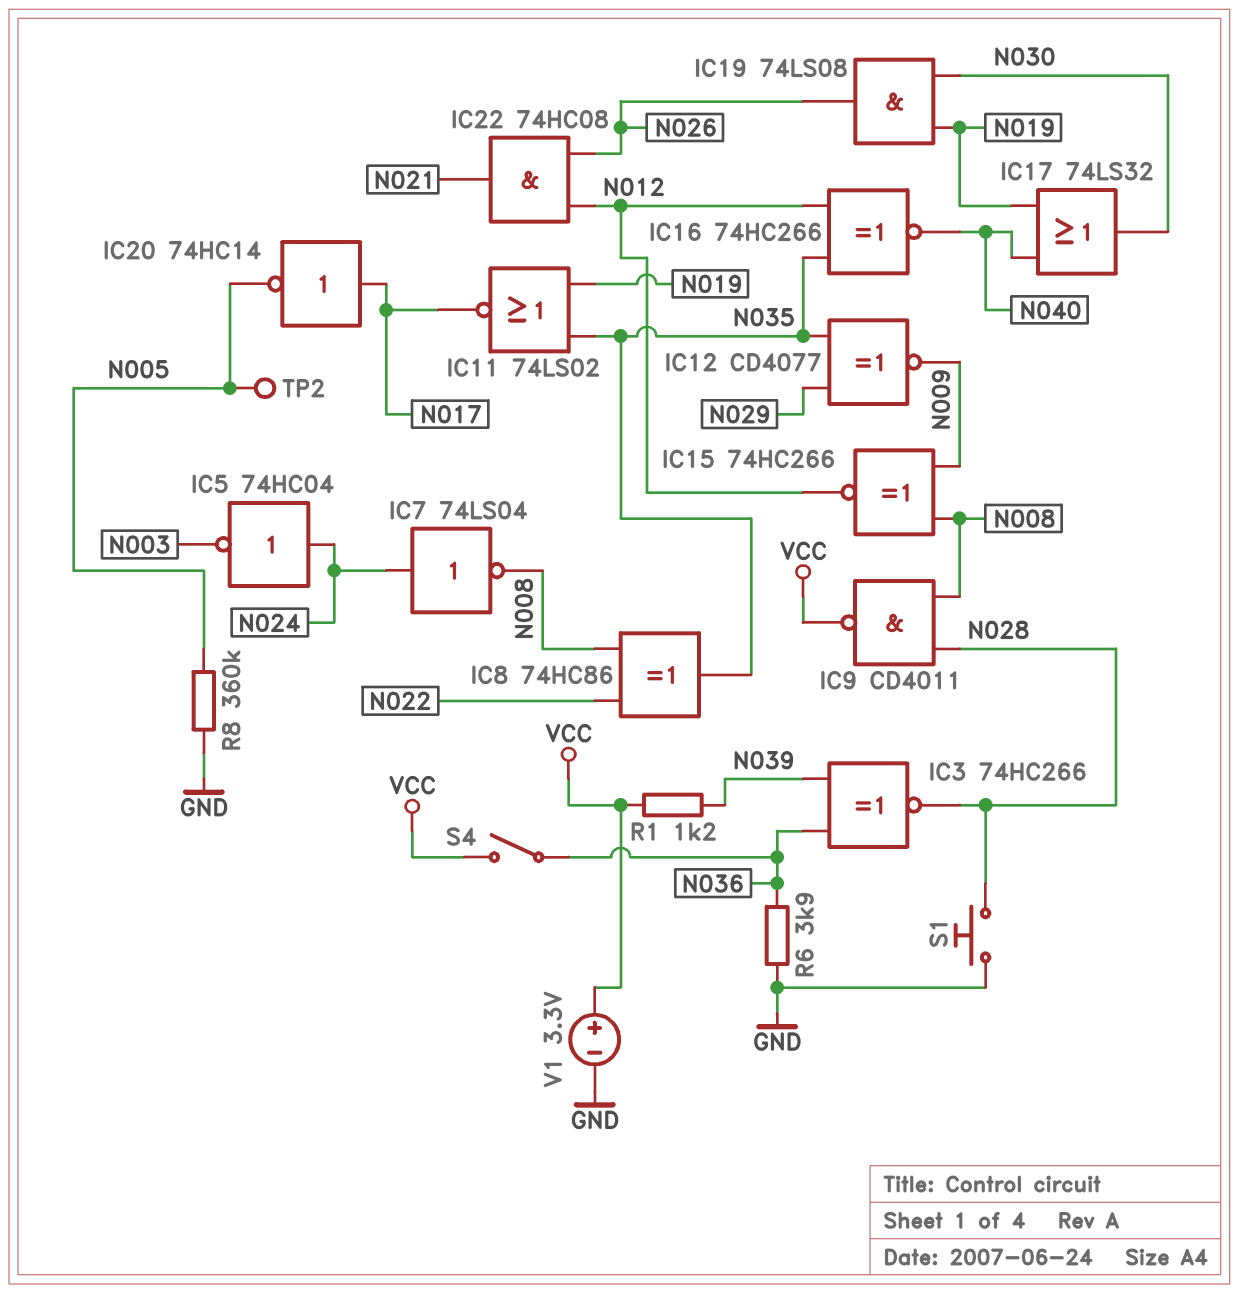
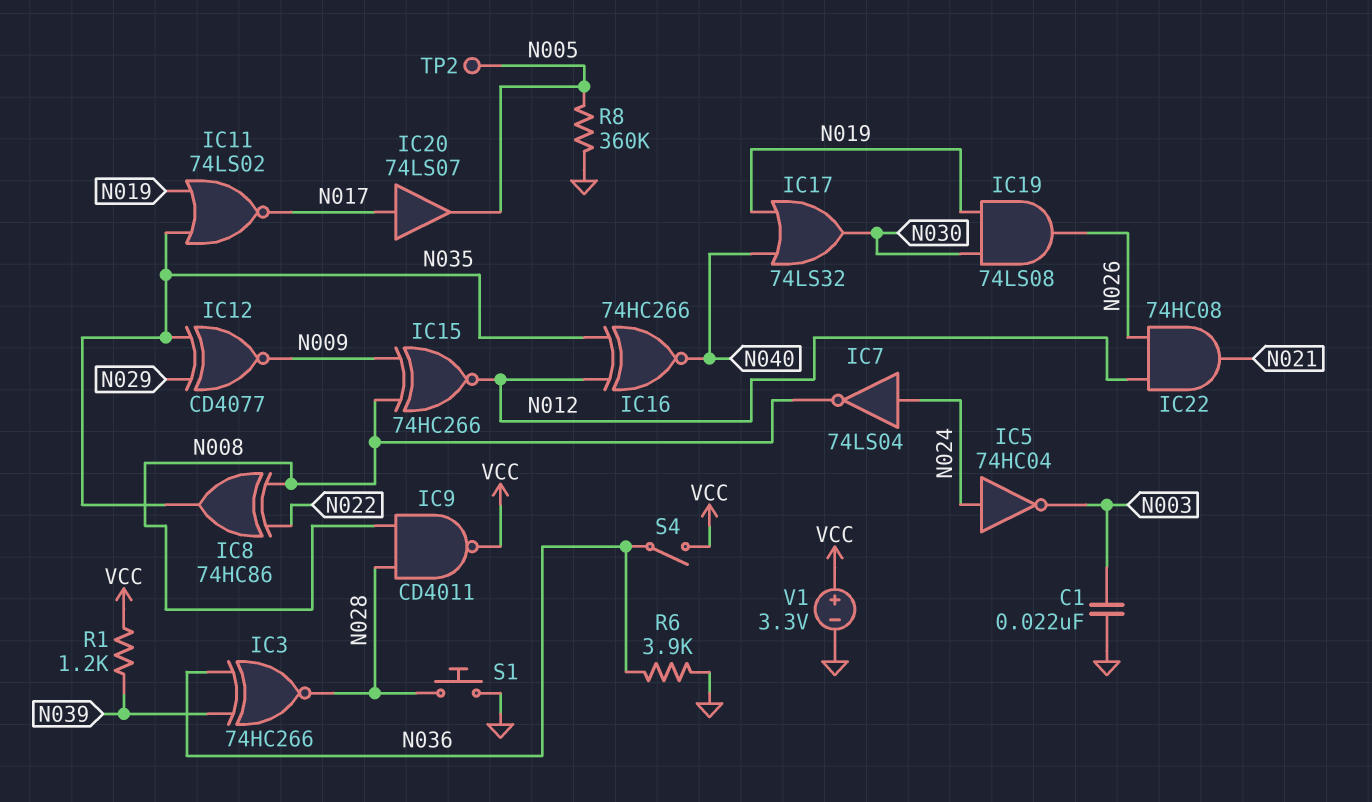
C1: none -> 22nF (GND, N003)
IC20: NOT 74HC14 (in N017, out N005) -> buffer 74LS07 (in N017, out N005)

